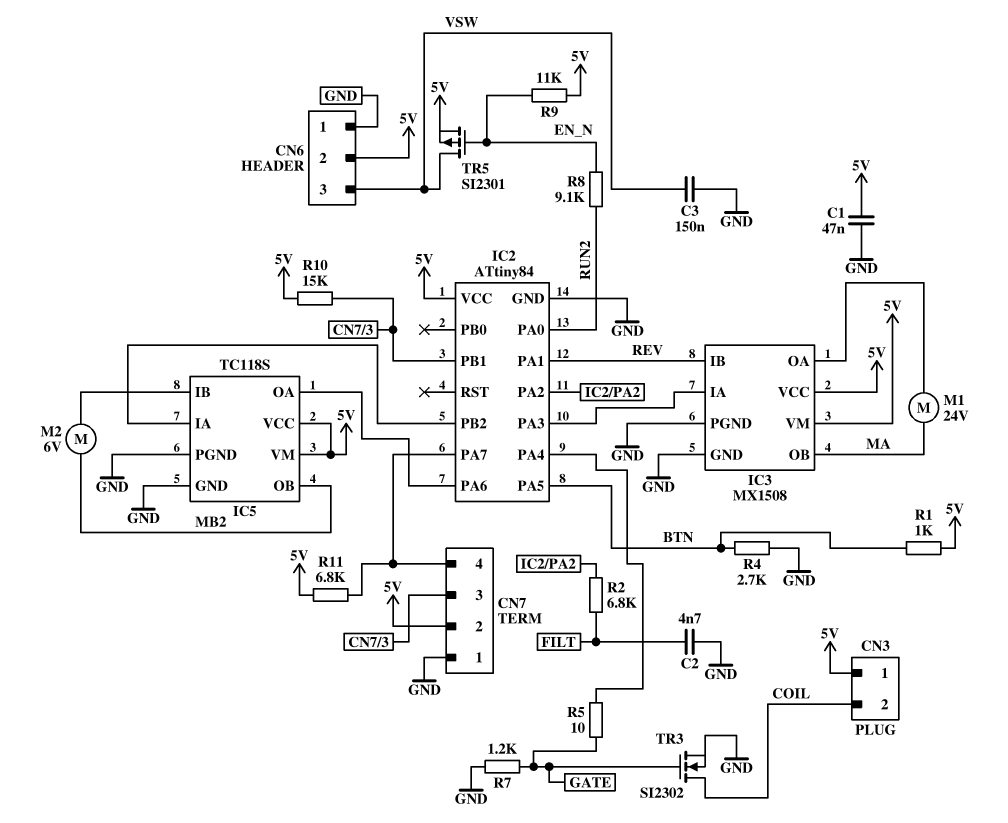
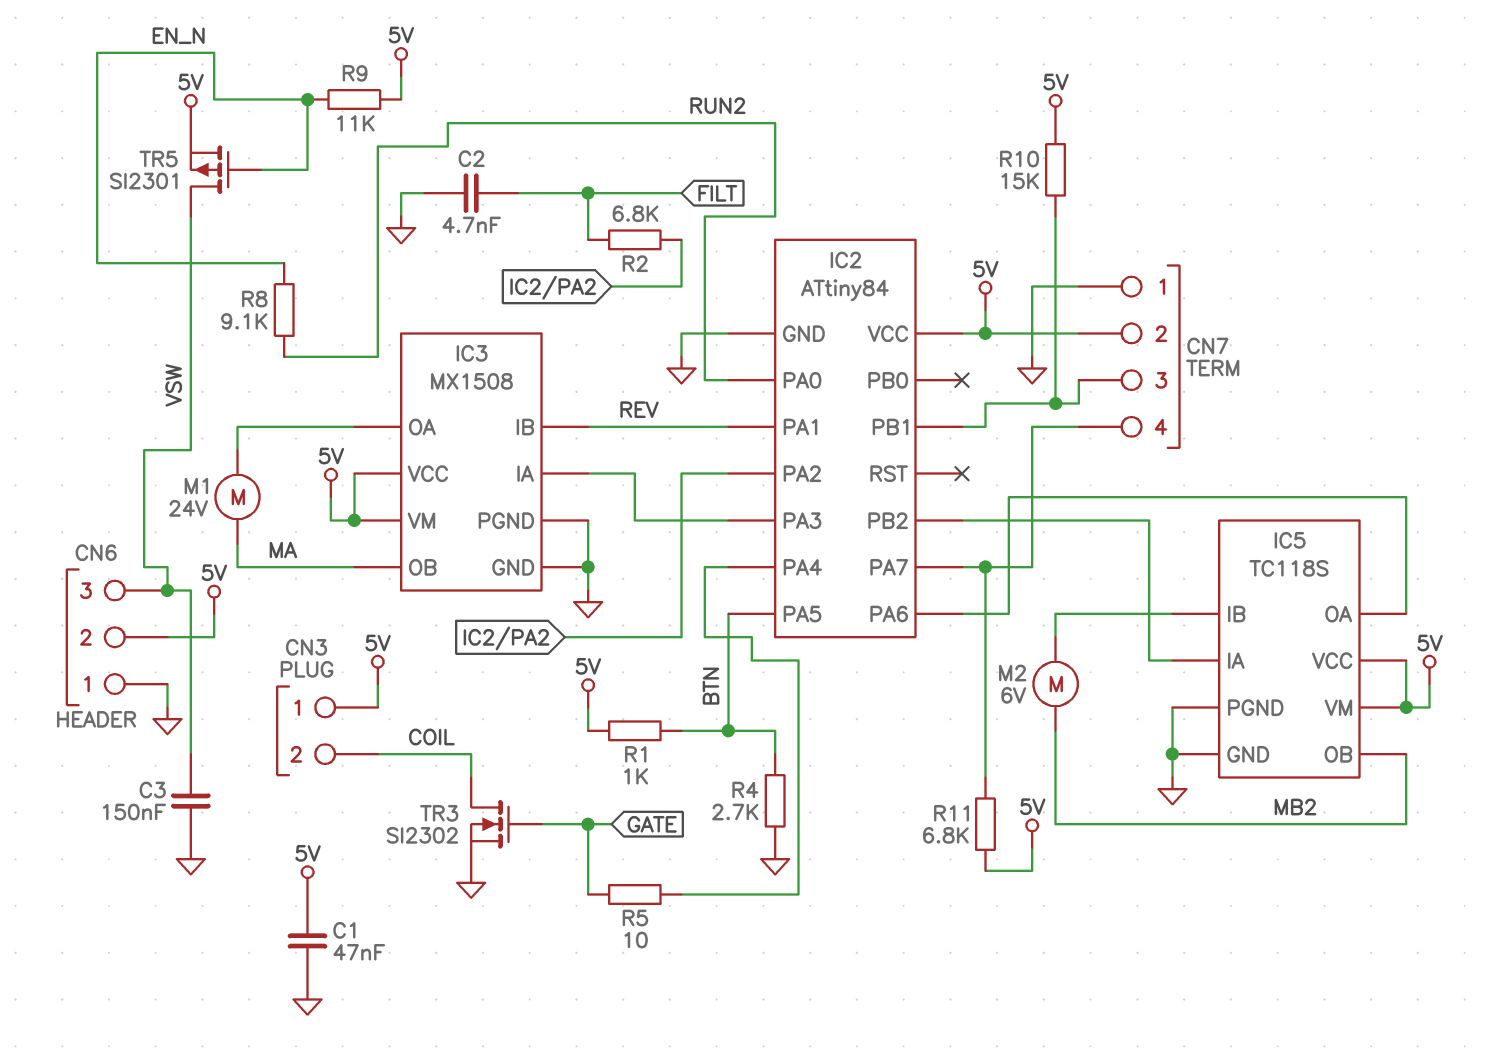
R7: 1.2k (GATE, GND) -> none

